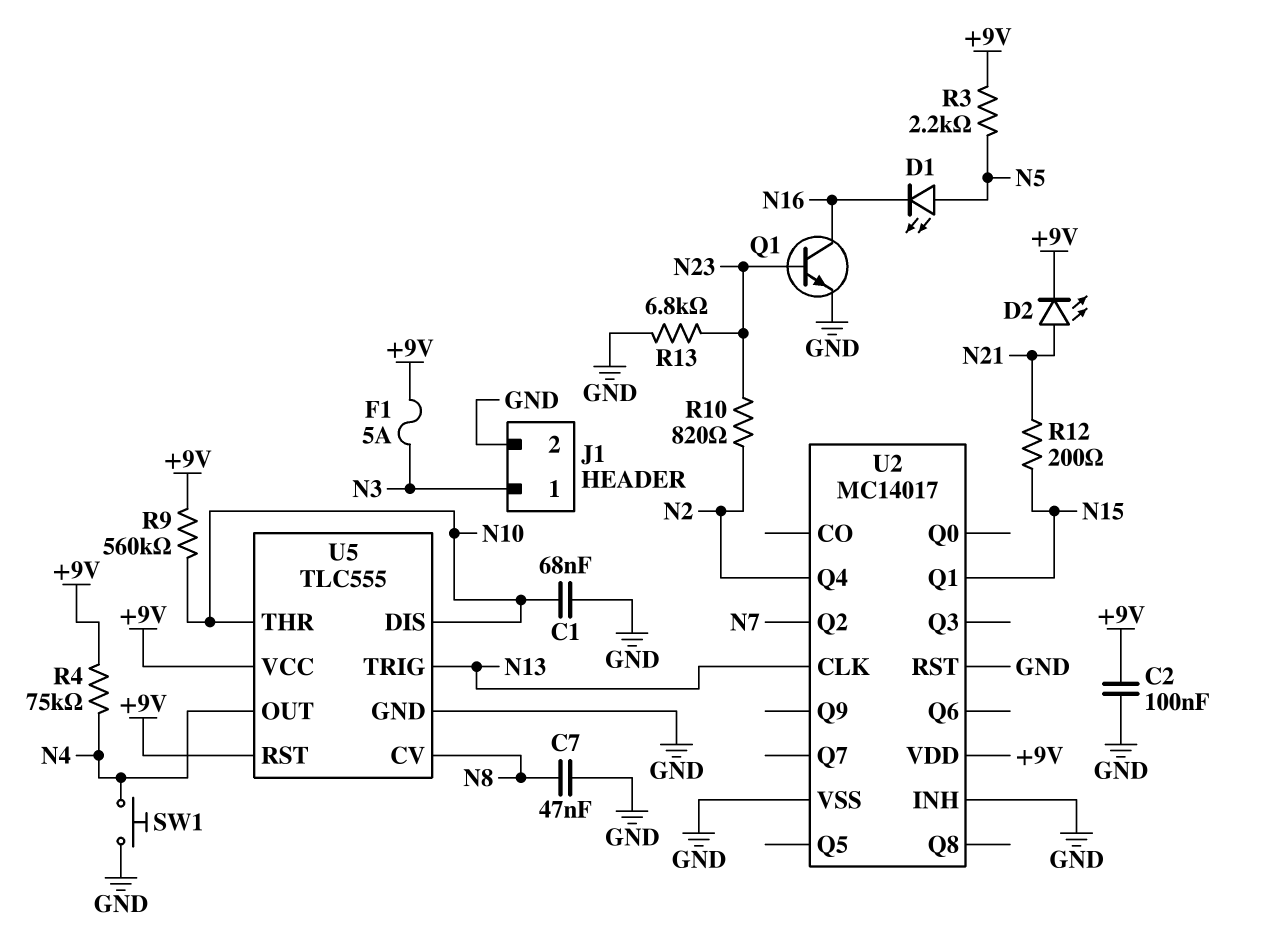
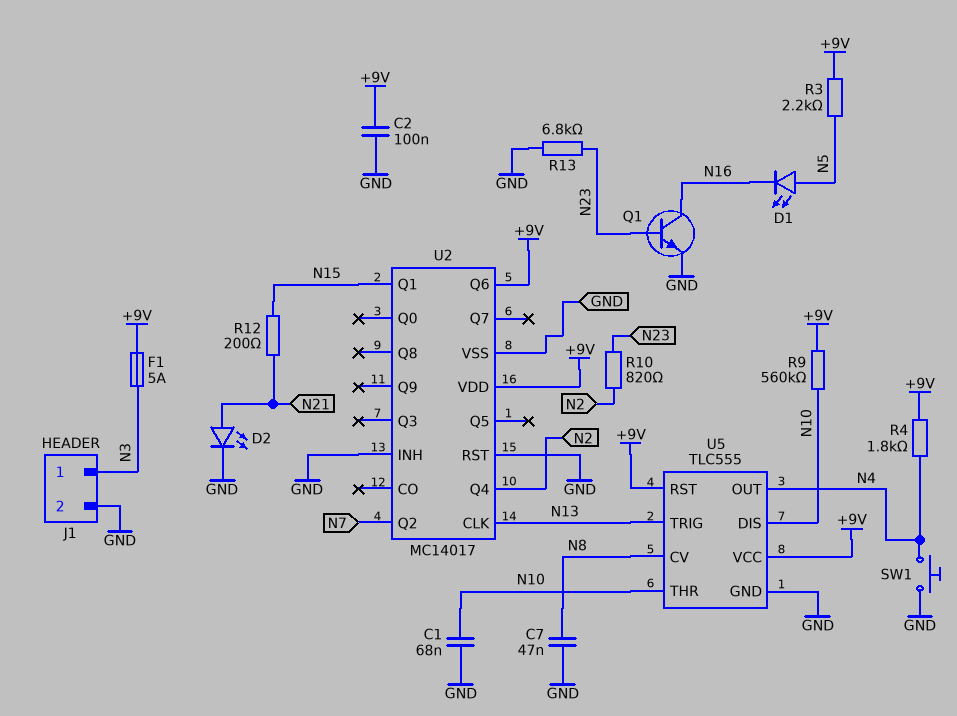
D2: LED (A N21, K +9V) -> LED (A N21, K GND)
R4: 75k (+9V, N4) -> 1.8k (+9V, N4)
U2 pin Q6: none -> +9V

